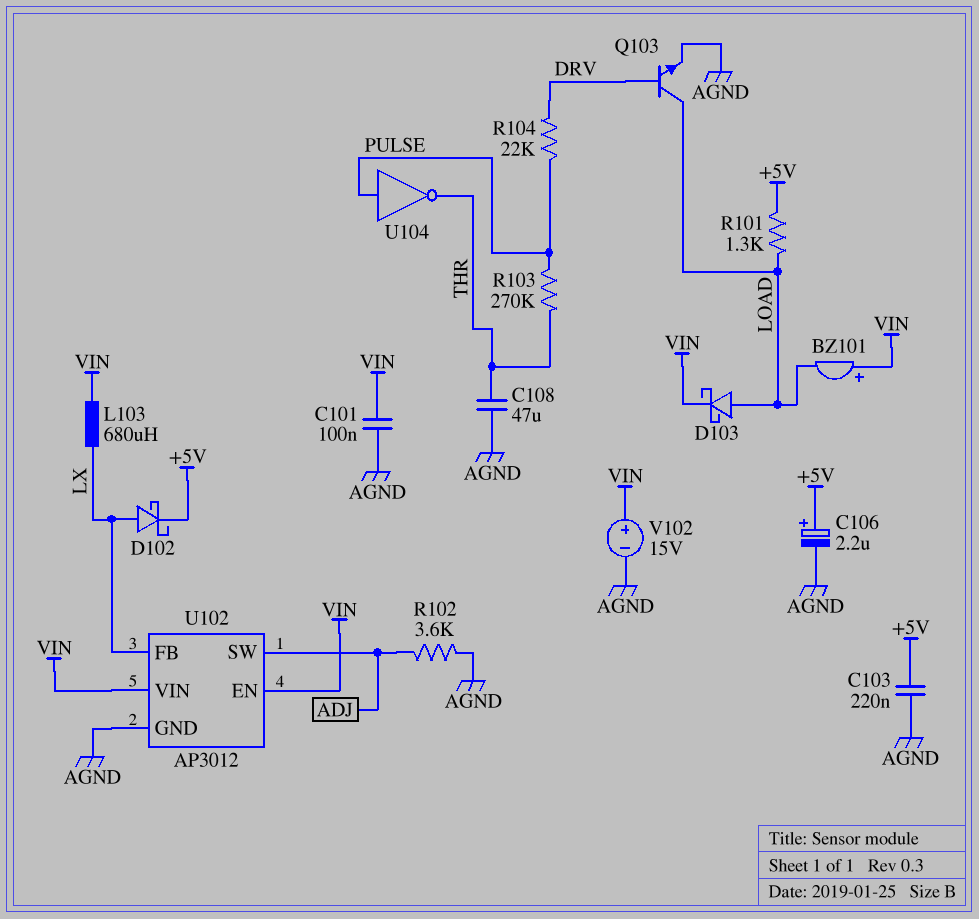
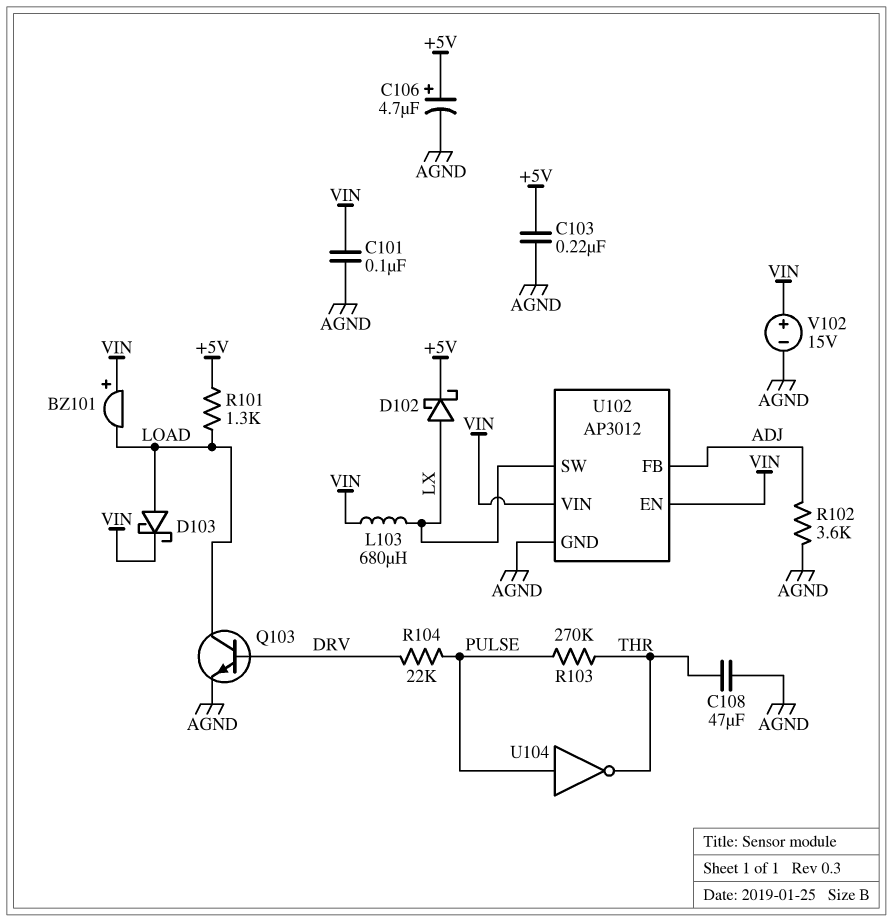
C106: 2.2uF (plus +5V, minus AGND) -> 4.7uF (plus +5V, minus AGND)
U102 pin FB: LX -> ADJ
U102 pin SW: ADJ -> LX

